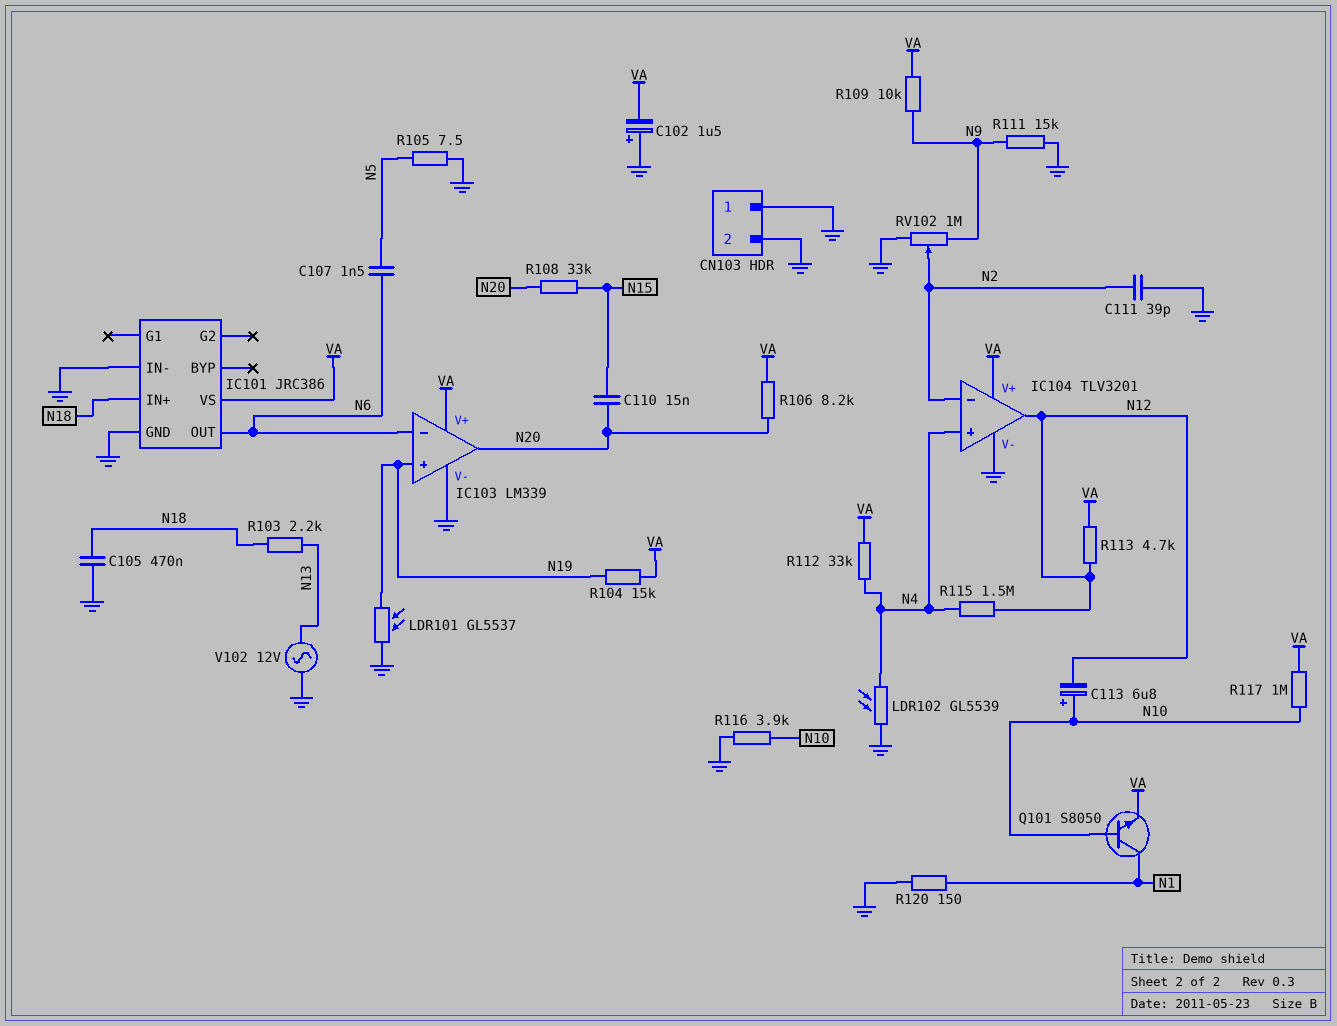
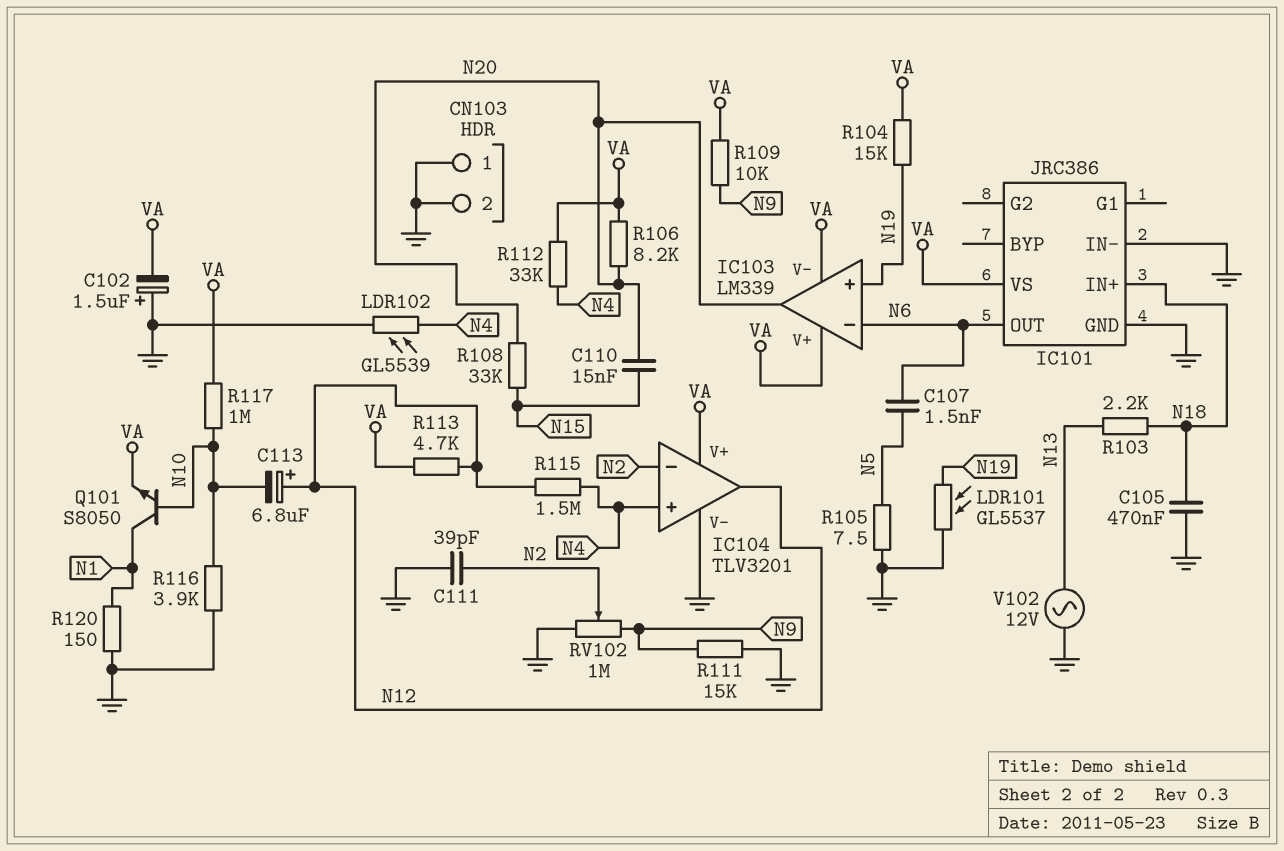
C113: 6.8uF (plus N10, minus N12) -> 6.8uF (plus N12, minus N10)
IC103 pin V-: GND -> VA

